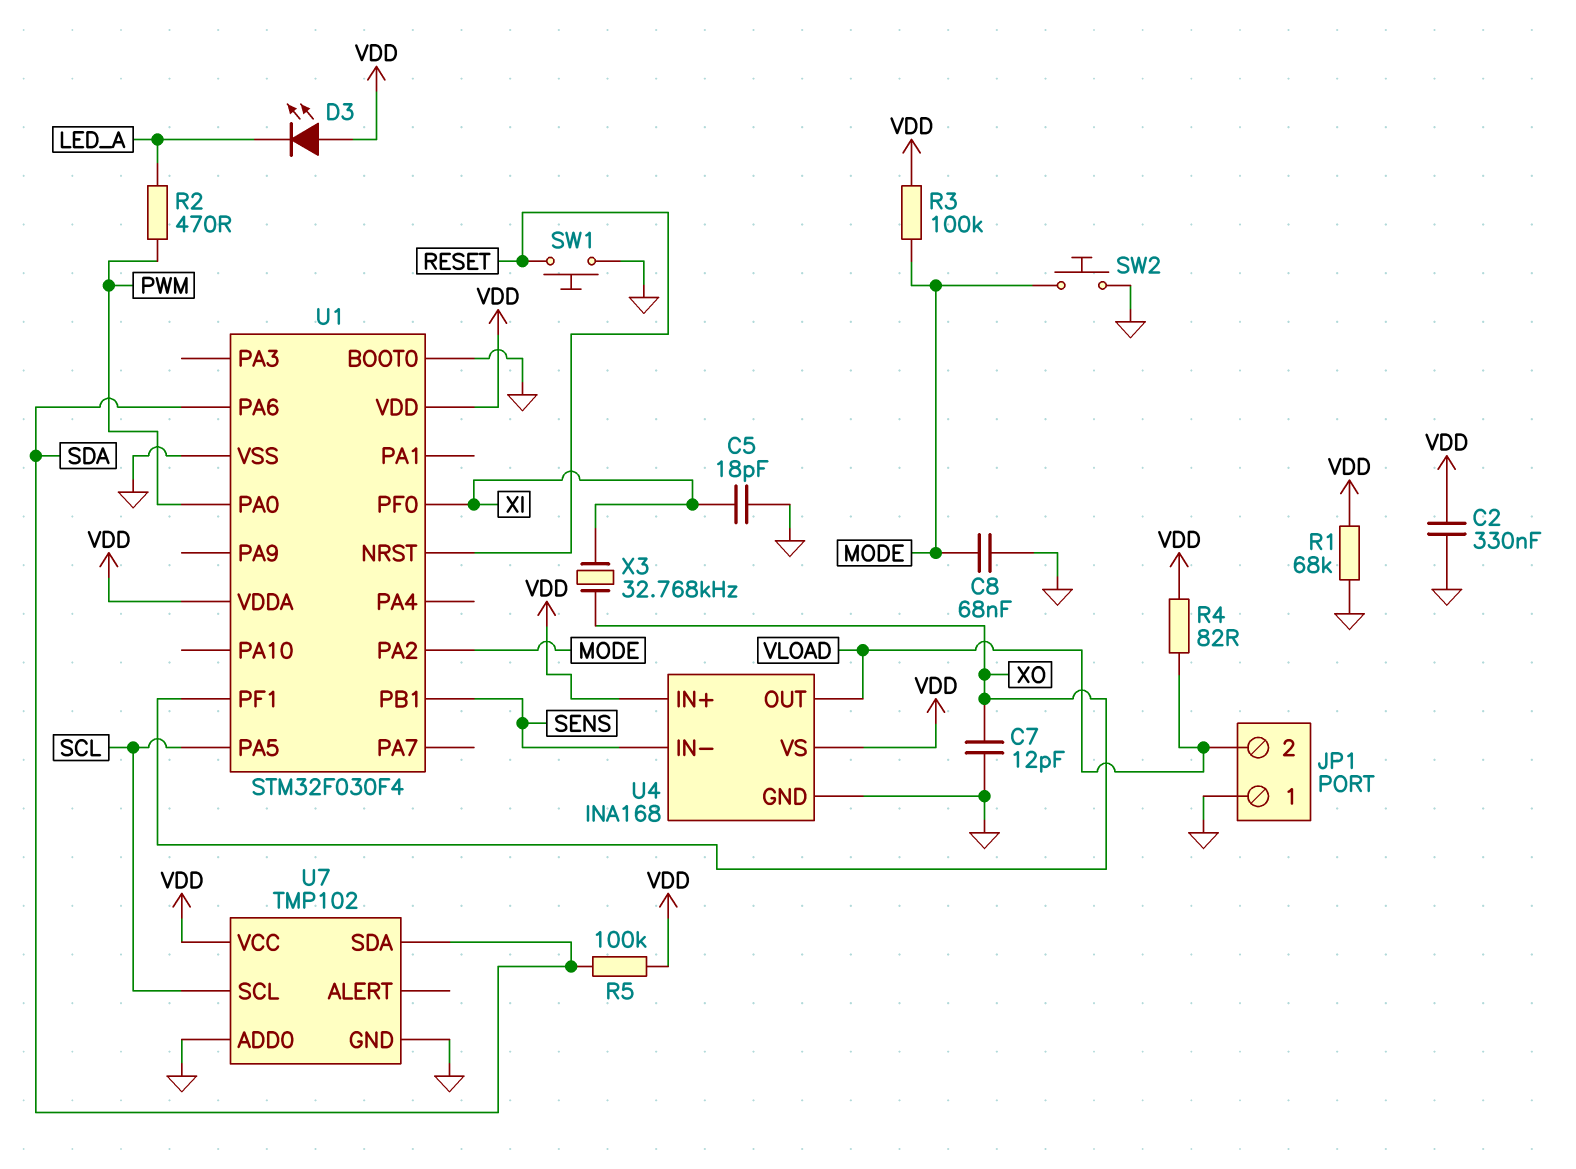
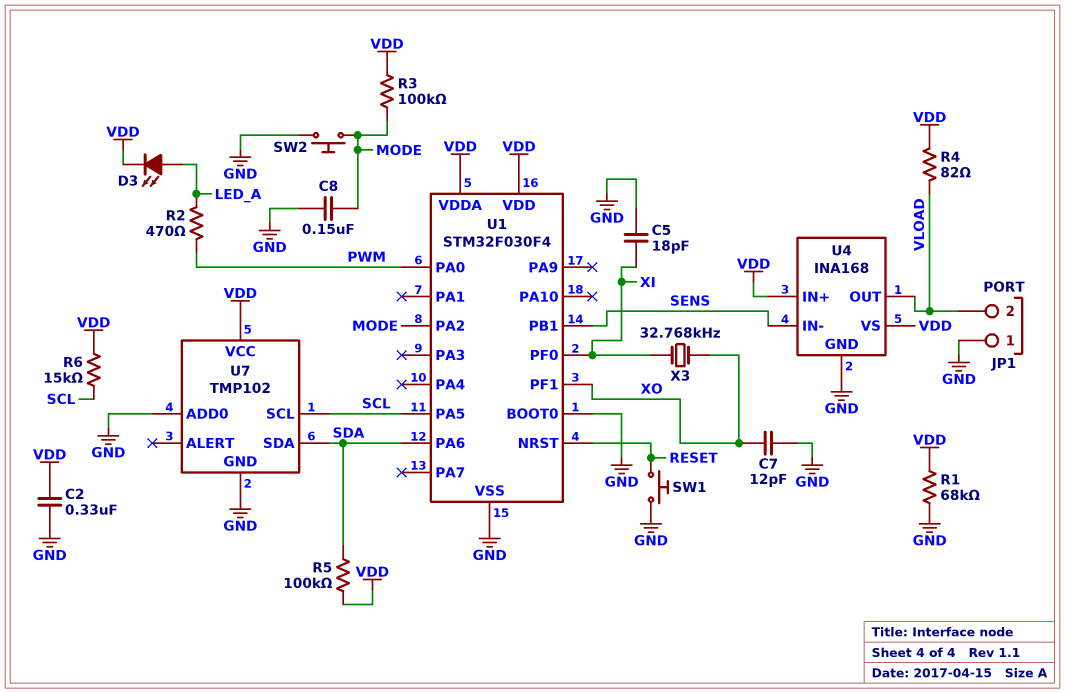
C8: 68nF (GND, MODE) -> 150nF (GND, MODE)
D3: LED (A VDD, K LED_A) -> LED (A LED_A, K VDD)
R6: none -> 15k (SCL, VDD)

